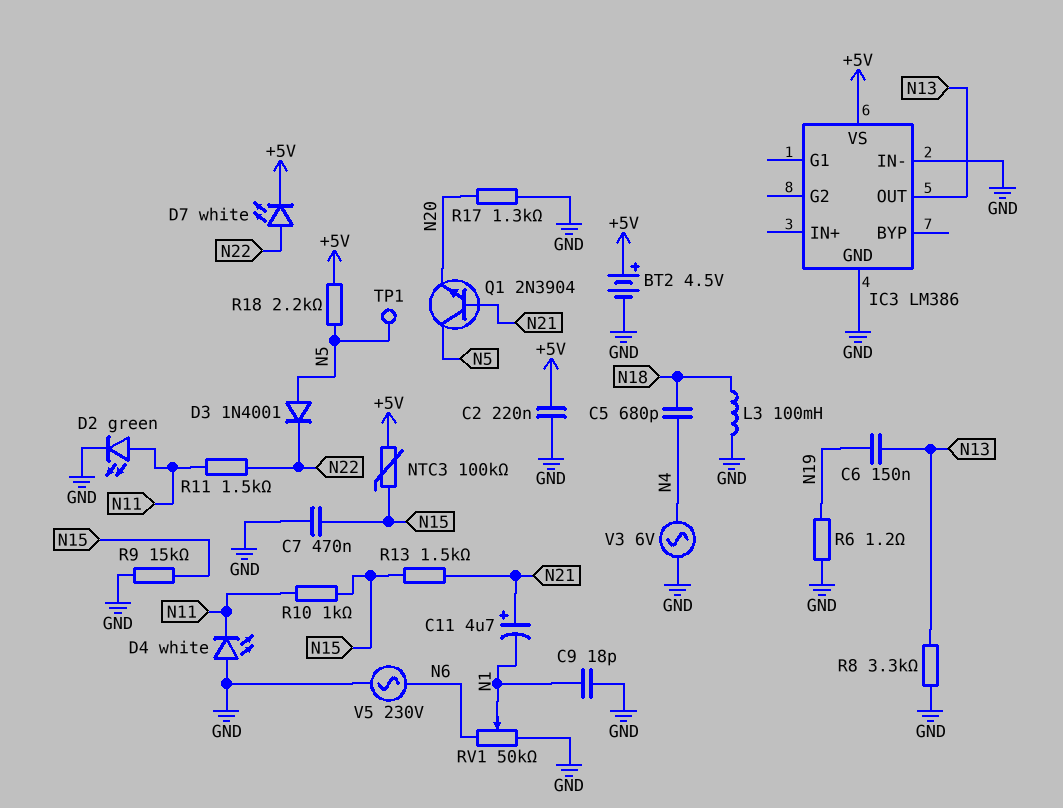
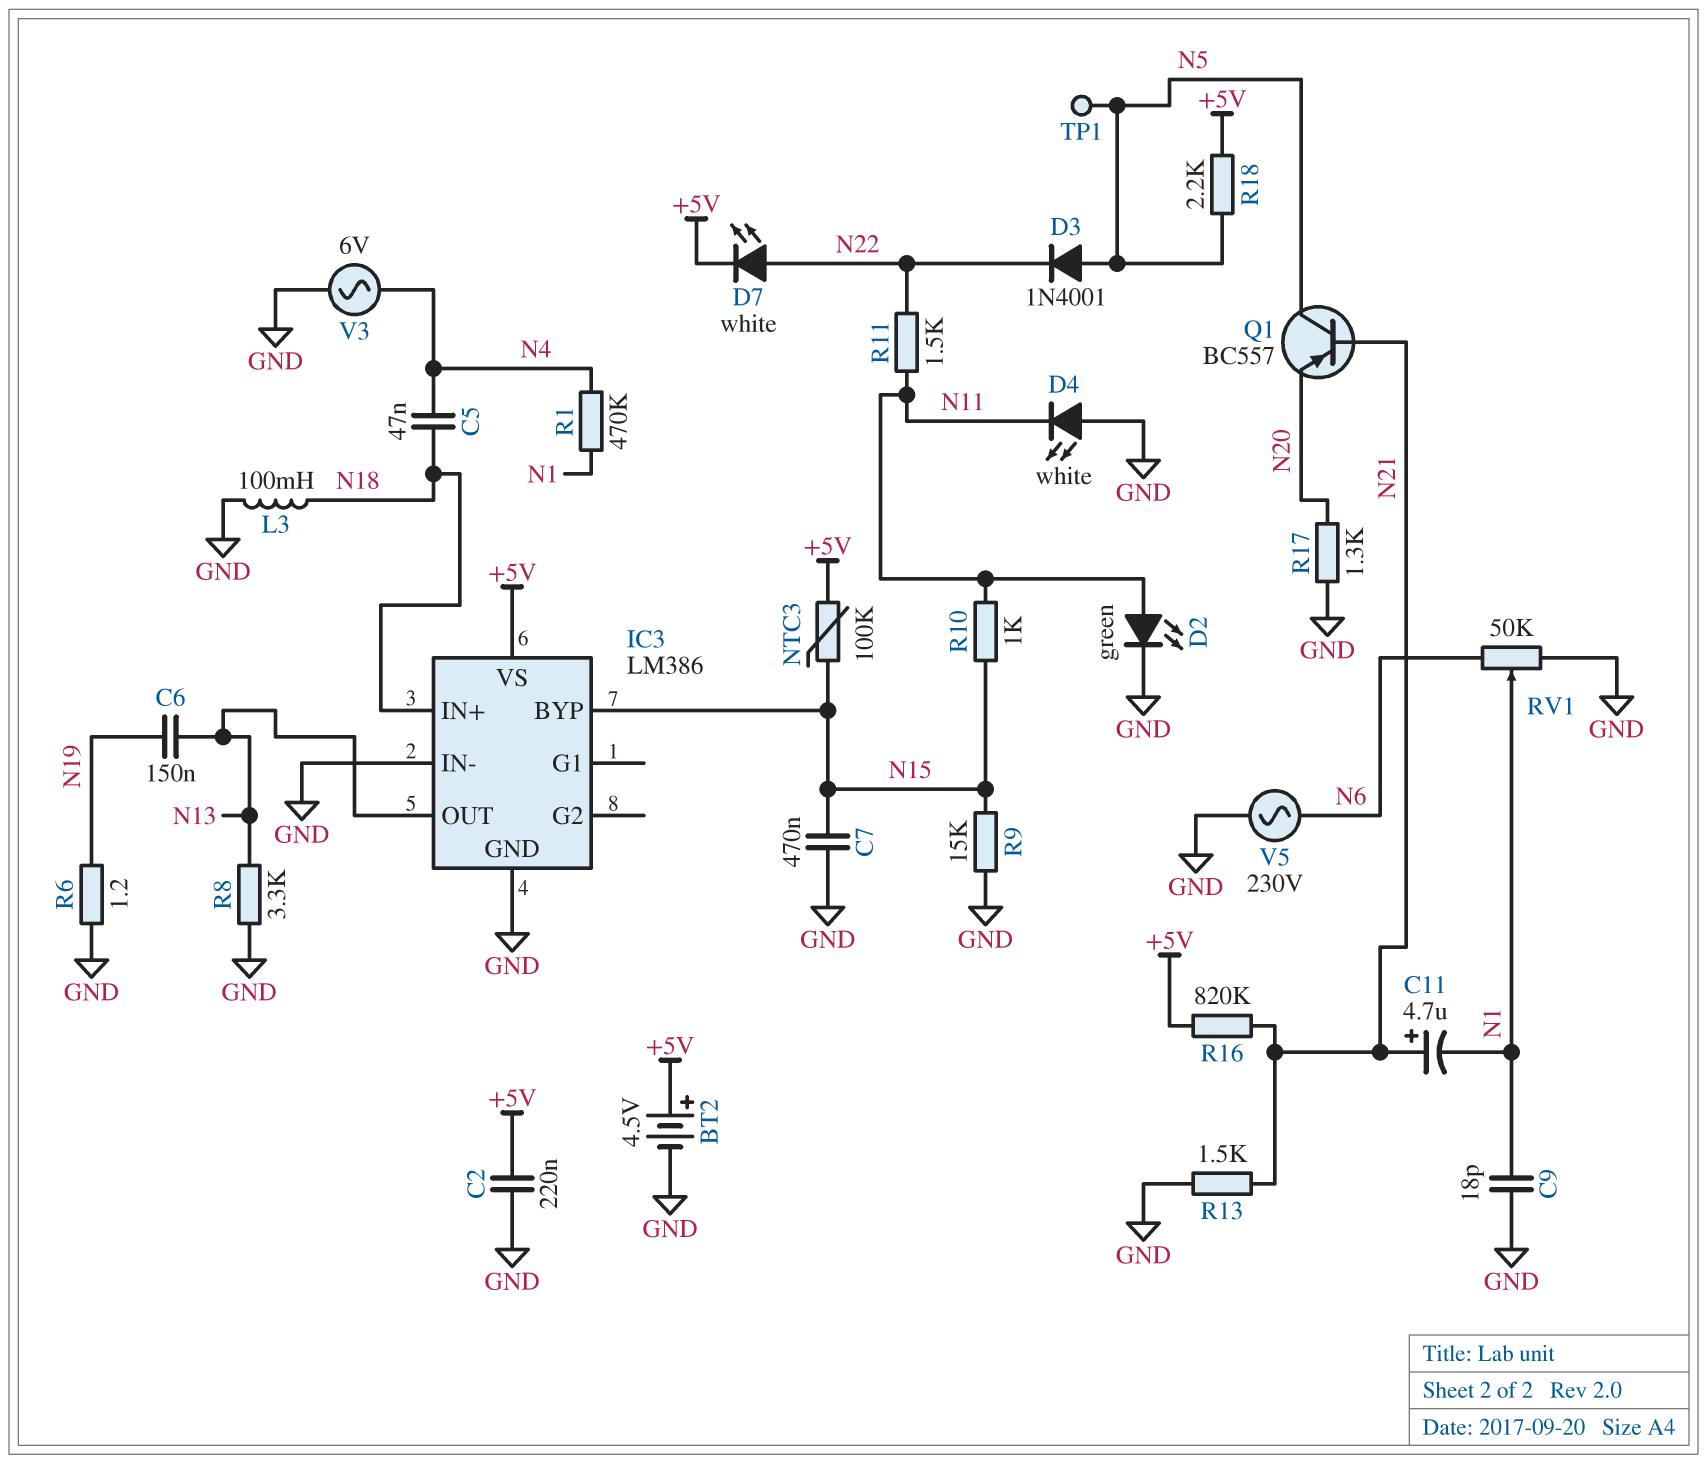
C5: 680pF (N4, N18) -> 47nF (N4, N18)
IC3 pin BYP: none -> N15
IC3 pin IN+: none -> N18
Q1: NPN 2N3904 (B N21, C N5, E N20) -> PNP BC557 (B N21, C N5, E N20)
R1: none -> 470k (N1, N4)
R13: 1.5k (N15, N21) -> 1.5k (GND, N21)
R16: none -> 820k (+5V, N21)

